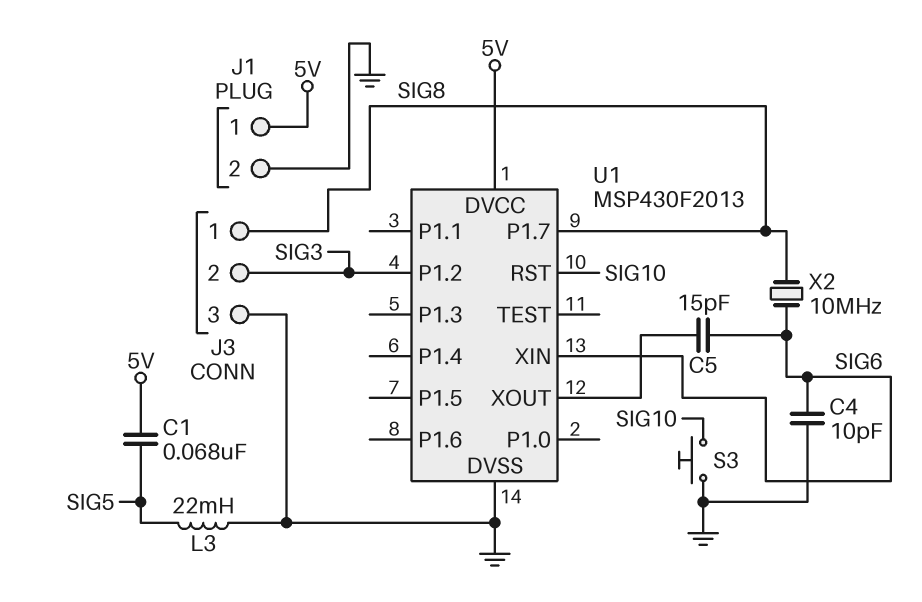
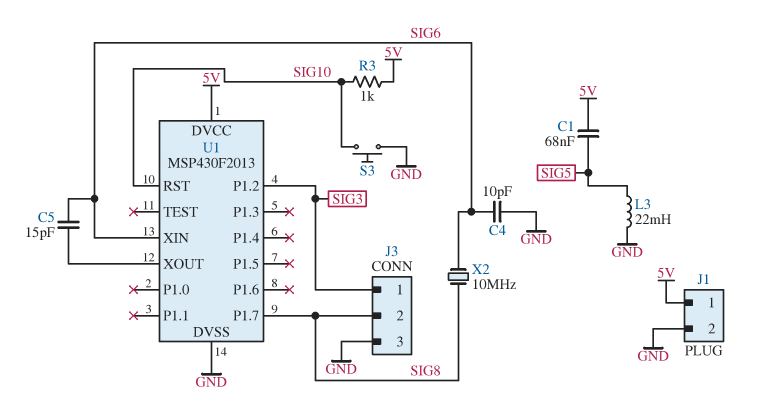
J3 pin 1: SIG8 -> SIG3
J3 pin 2: SIG3 -> SIG8
R3: none -> 1k (5V, SIG10)

